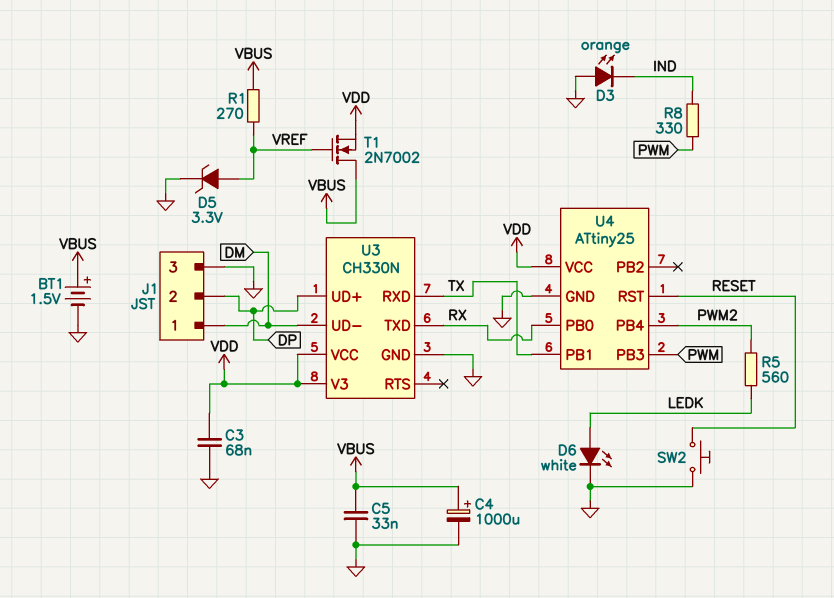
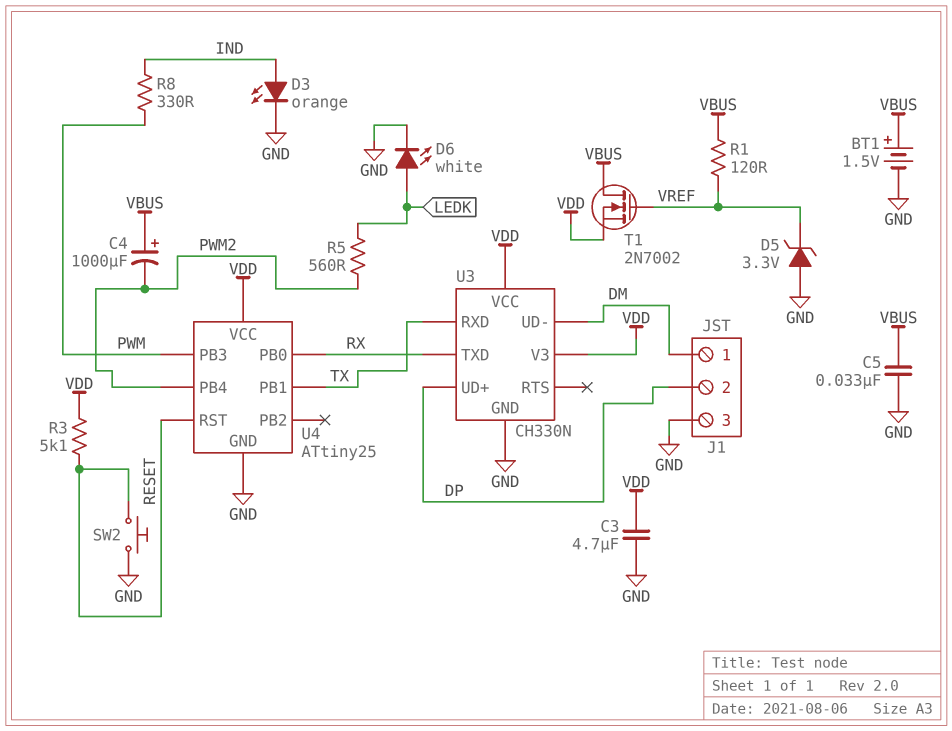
C3: 68nF (GND, VDD) -> 4.7uF (GND, VDD)
C4: 1000uF (plus VBUS, minus GND) -> 1000uF (plus VBUS, minus PWM2)
D3: LED orange (A GND, K IND) -> LED orange (A IND, K GND)
D5: zener 3.3V (A VREF, K GND) -> zener 3.3V (A GND, K VREF)
R1: 270 (VBUS, VREF) -> 120 (VBUS, VREF)
R3: none -> 5.1k (RESET, VDD)

